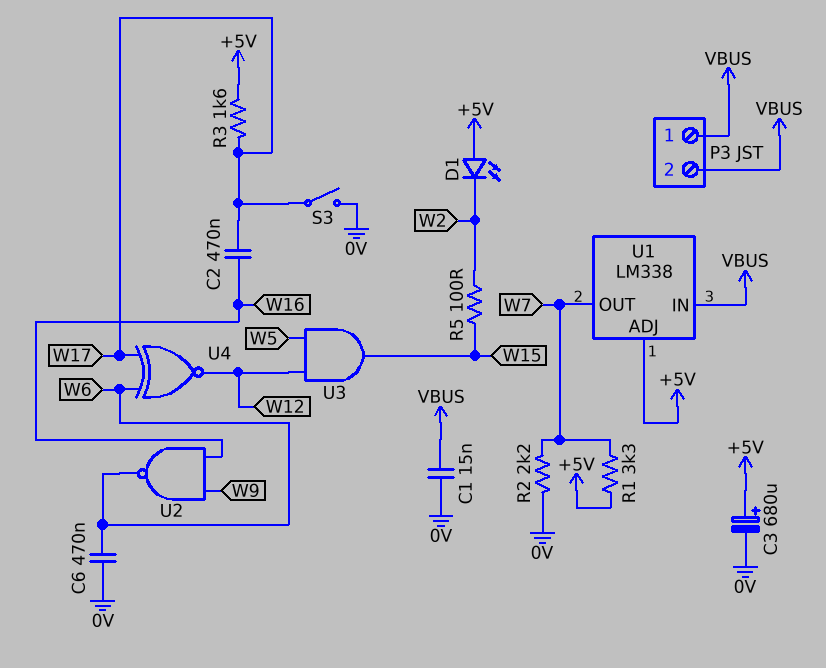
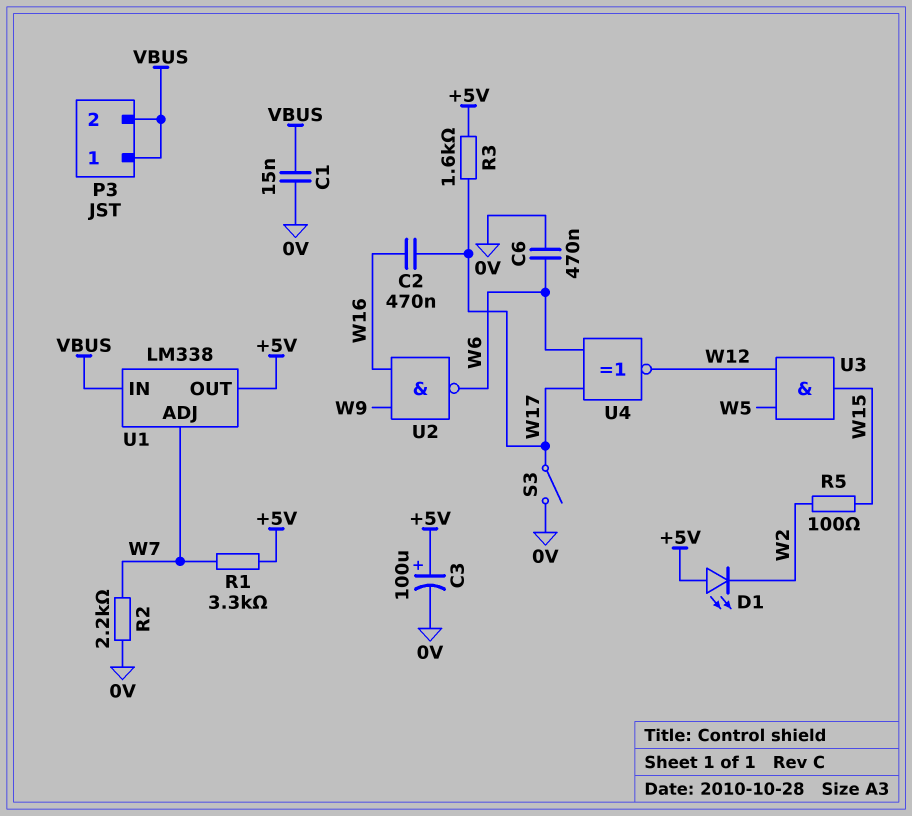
C3: 680uF (plus +5V, minus 0V) -> 100uF (plus +5V, minus 0V)
U1 pin ADJ: +5V -> W7
U1 pin OUT: W7 -> +5V

